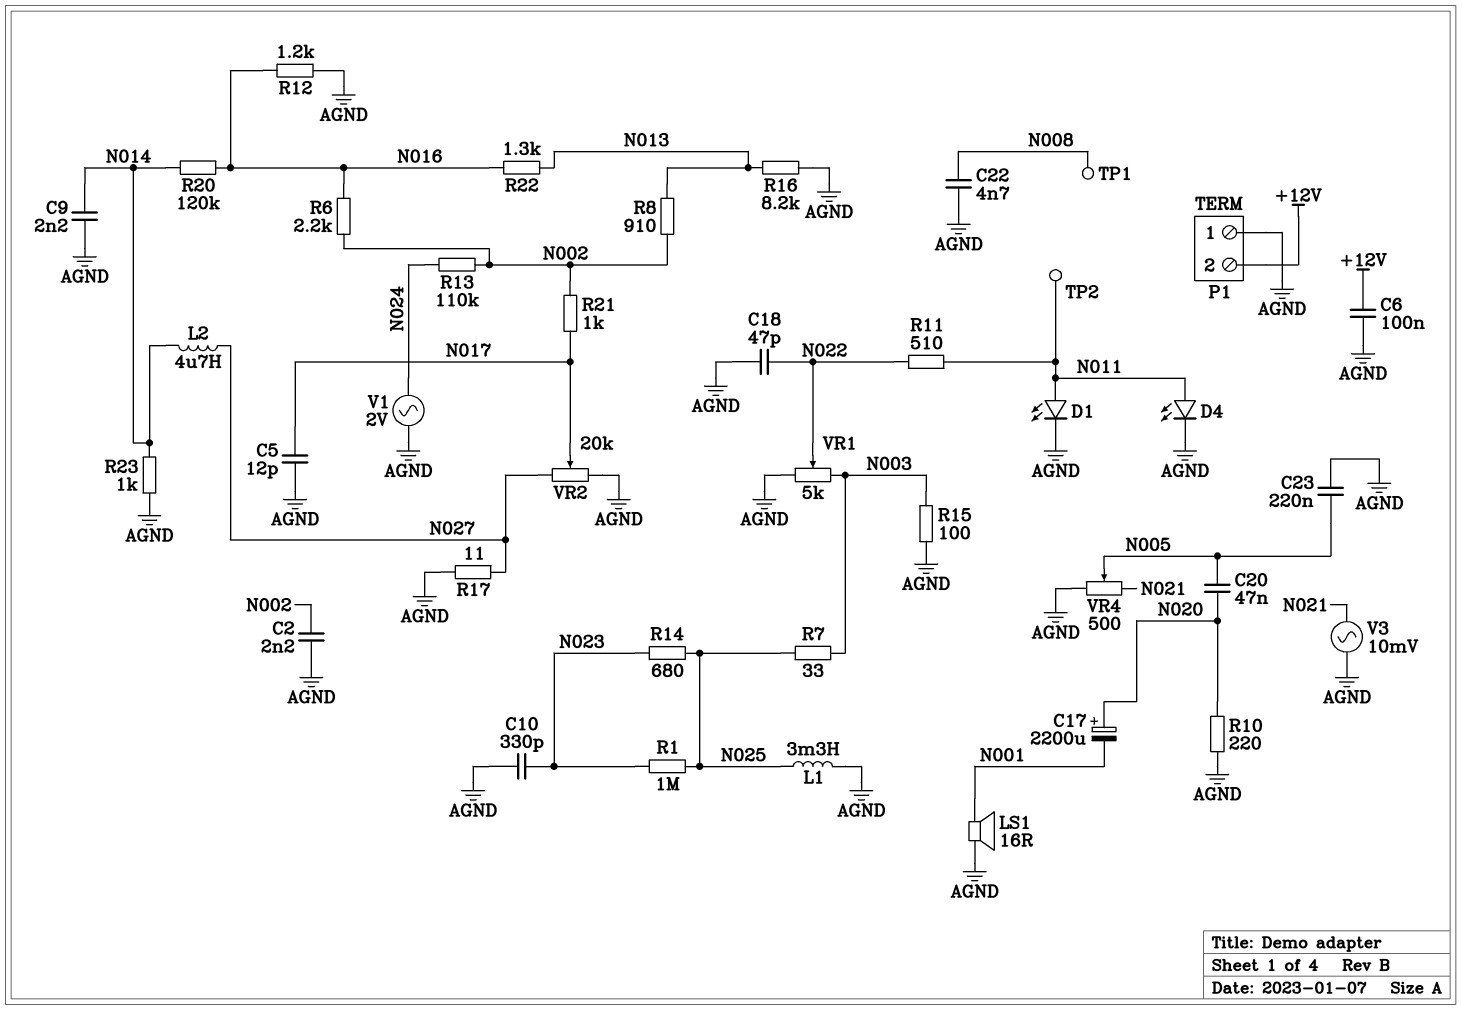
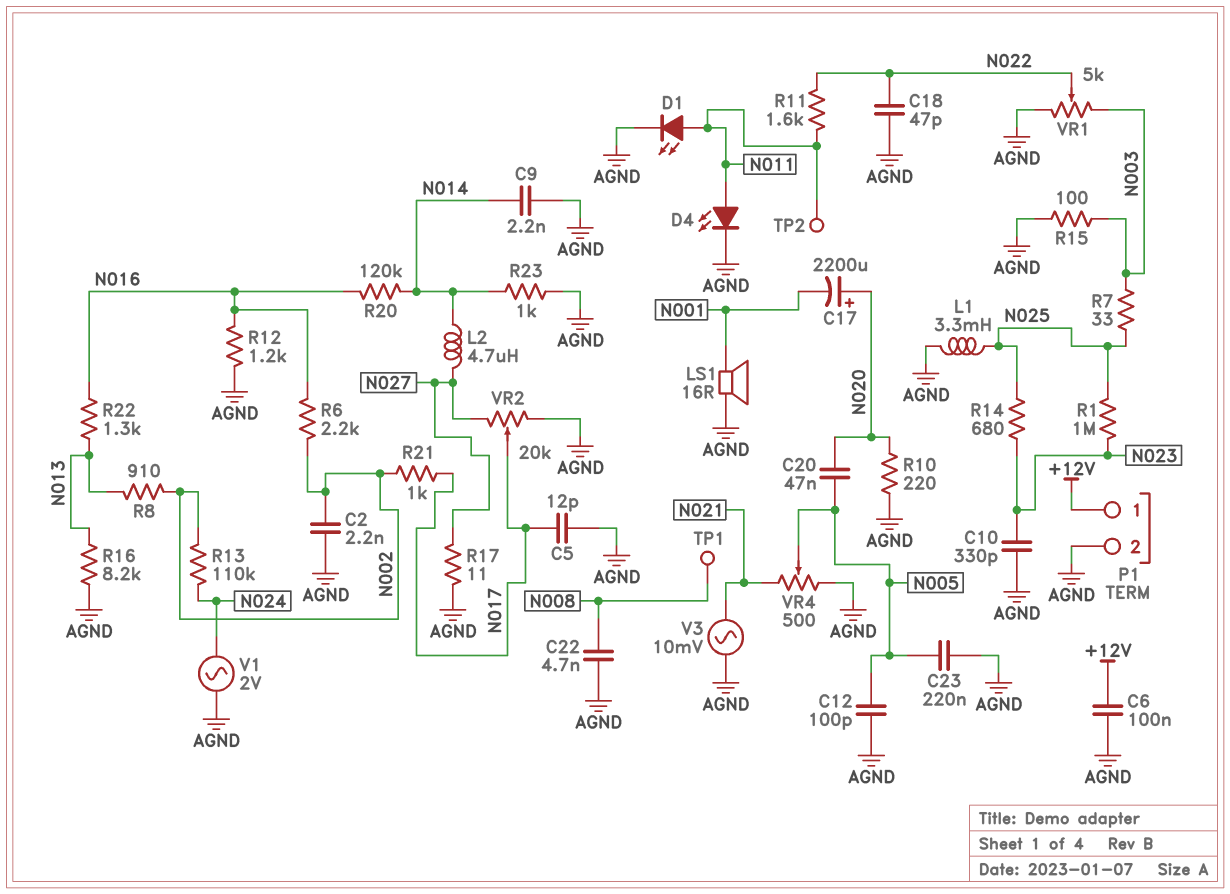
C12: none -> 100pF (AGND, N005)
P1 pin 1: AGND -> +12V
P1 pin 2: +12V -> AGND
R11: 510 (N011, N022) -> 1.6k (N011, N022)

